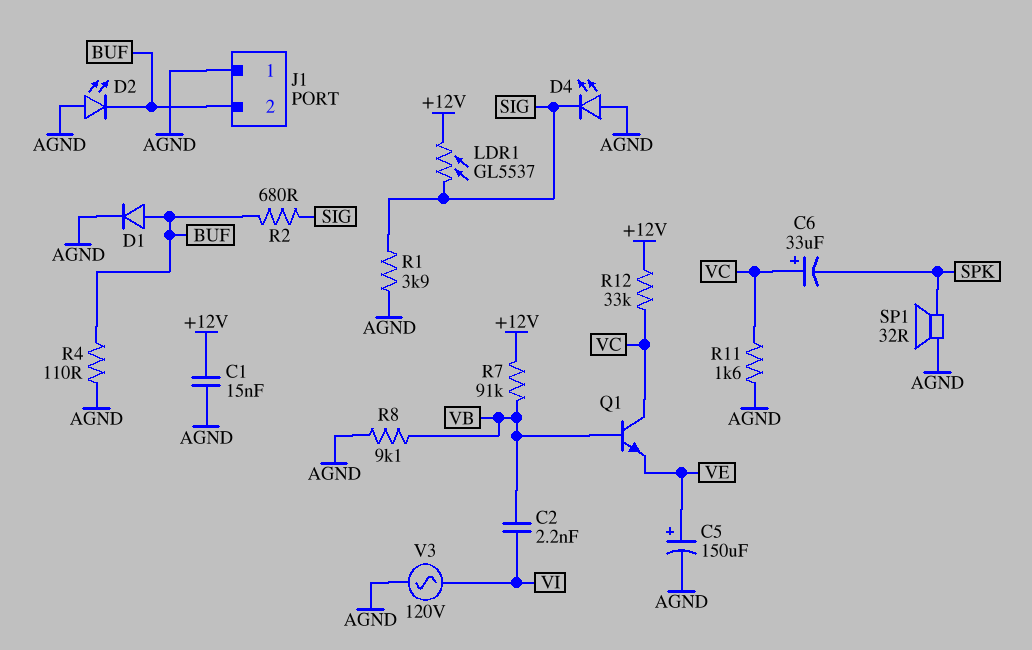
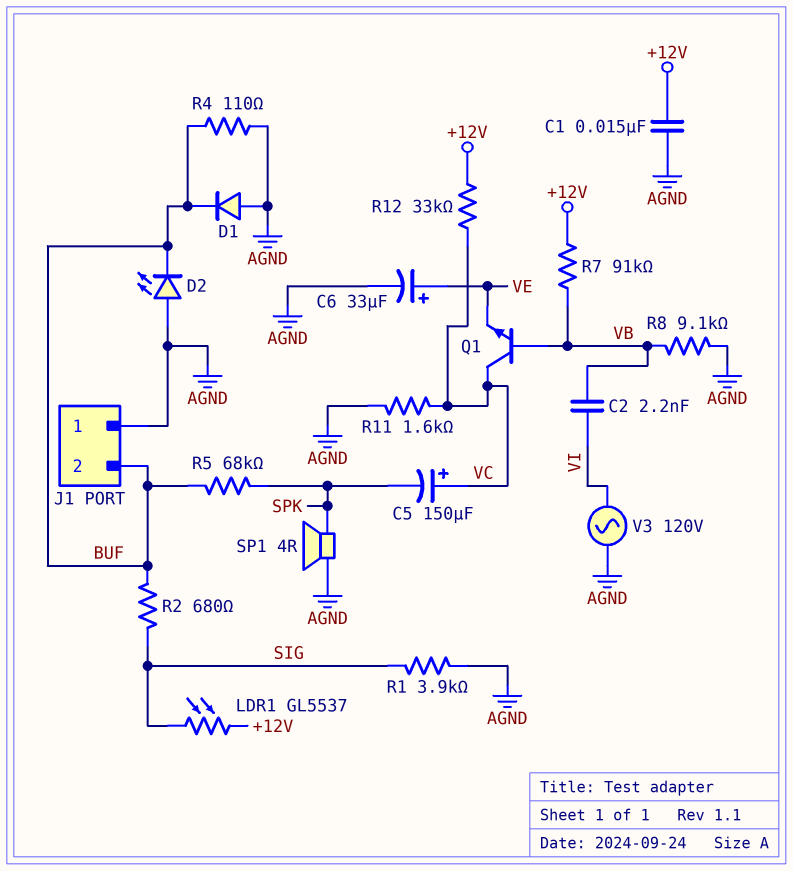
C5: 150uF (plus VE, minus AGND) -> 150uF (plus VC, minus SPK)
C6: 33uF (plus VC, minus SPK) -> 33uF (plus VE, minus AGND)
D1: diode (A BUF, K AGND) -> diode (A AGND, K BUF)
D4: LED (A AGND, K SIG) -> none
R5: none -> 68k (BUF, SPK)
SP1: speaker 32R (AGND, SPK) -> speaker 4R (AGND, SPK)

